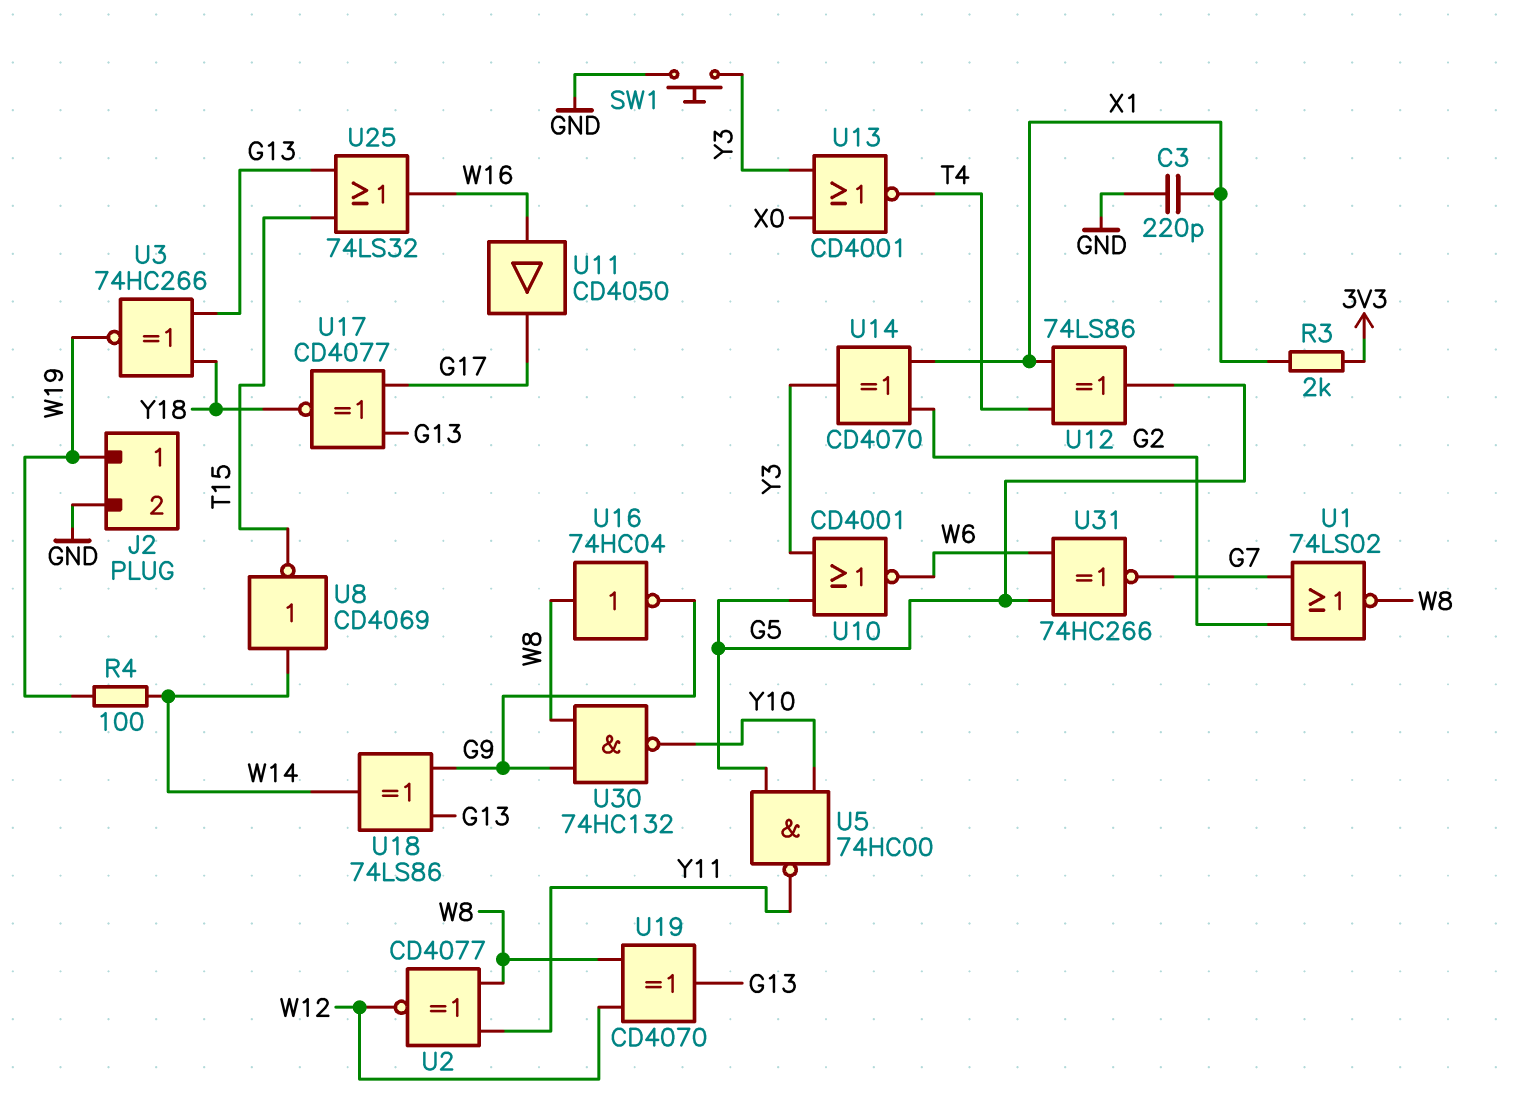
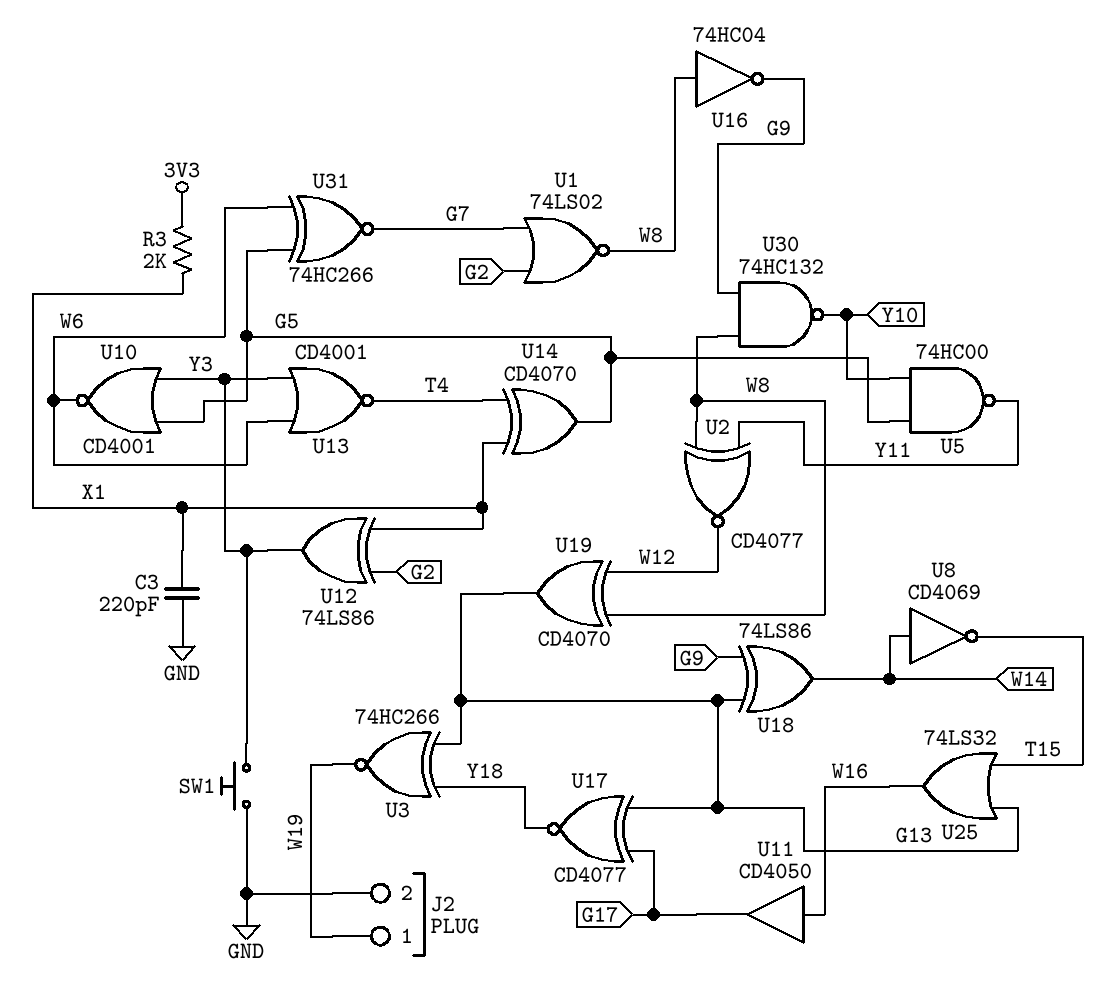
R4: 100 (W14, W19) -> none
U12: XOR 74LS86 (in T4, in X1, out G5) -> XOR 74LS86 (in G2, in X1, out Y3)
U13: NOR CD4001 (in X0, in Y3, out T4) -> NOR CD4001 (in W6, in Y3, out T4)
U14: XOR CD4070 (in G2, in X1, out Y3) -> XOR CD4070 (in T4, in X1, out G5)

